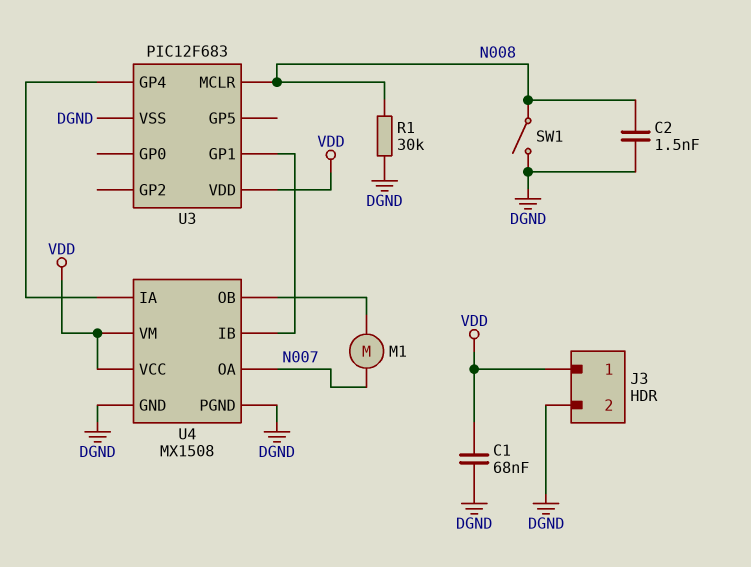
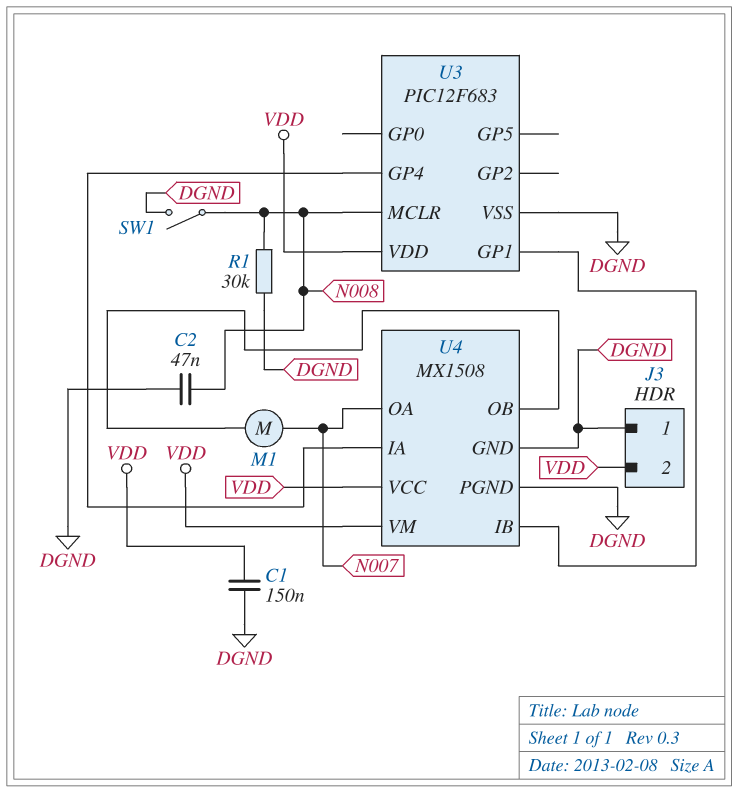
C1: 68nF (DGND, VDD) -> 150nF (DGND, VDD)
C2: 1.5nF (DGND, N008) -> 47nF (DGND, N008)
J3 pin 1: VDD -> DGND
J3 pin 2: DGND -> VDD

